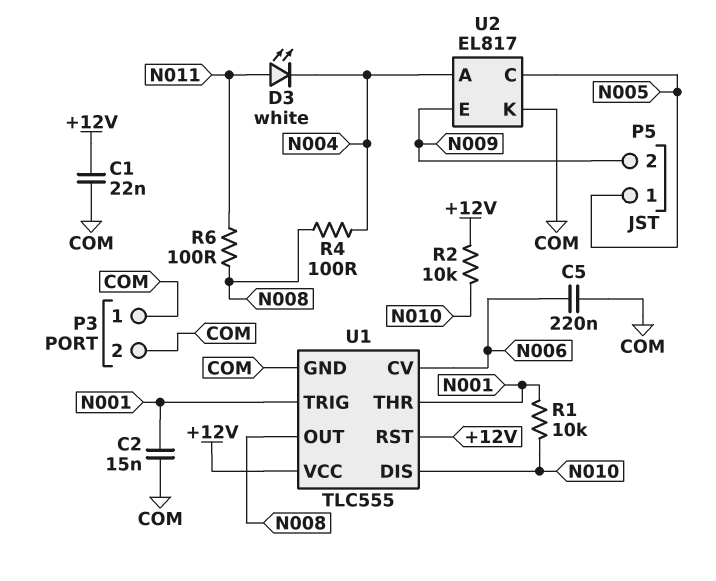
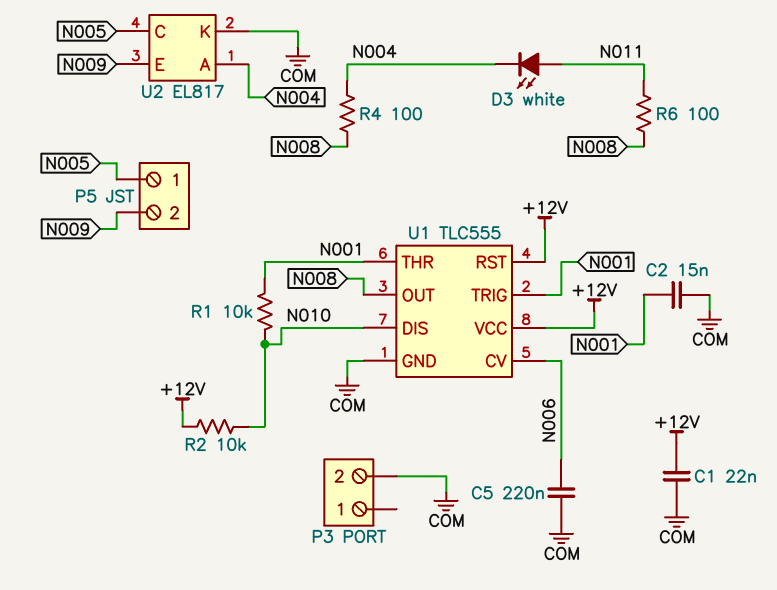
P3 pin 1: COM -> none

